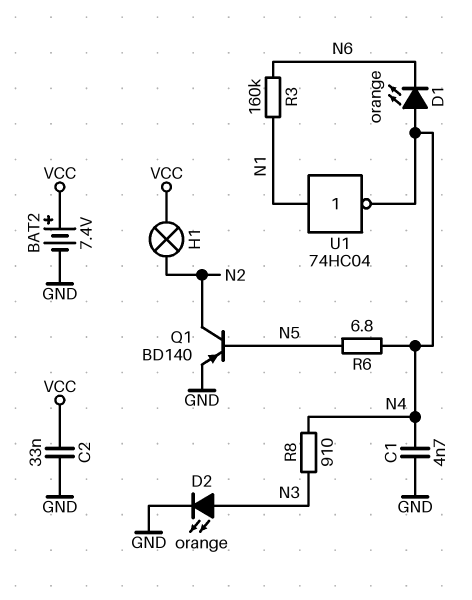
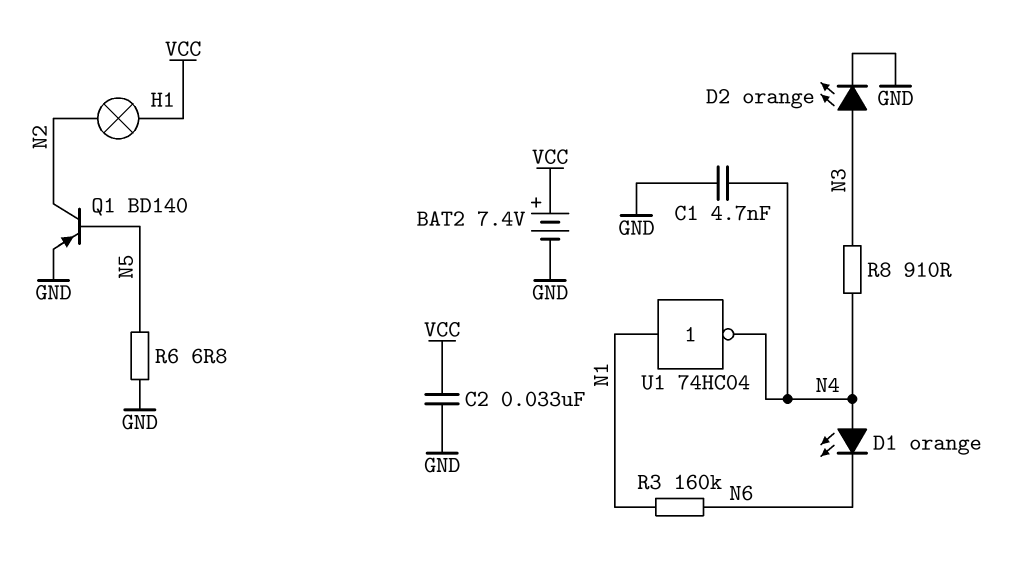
R6: 6.8 (N4, N5) -> 6.8 (GND, N5)

